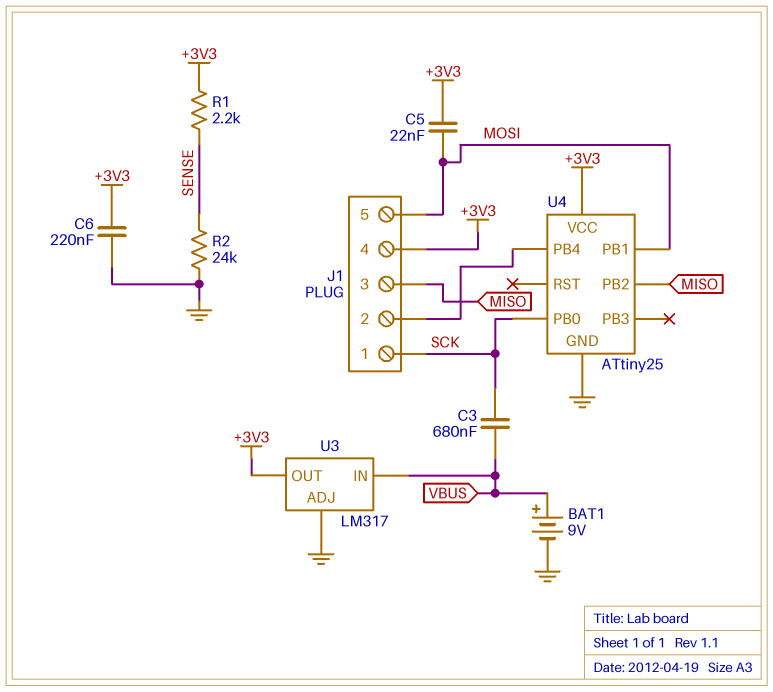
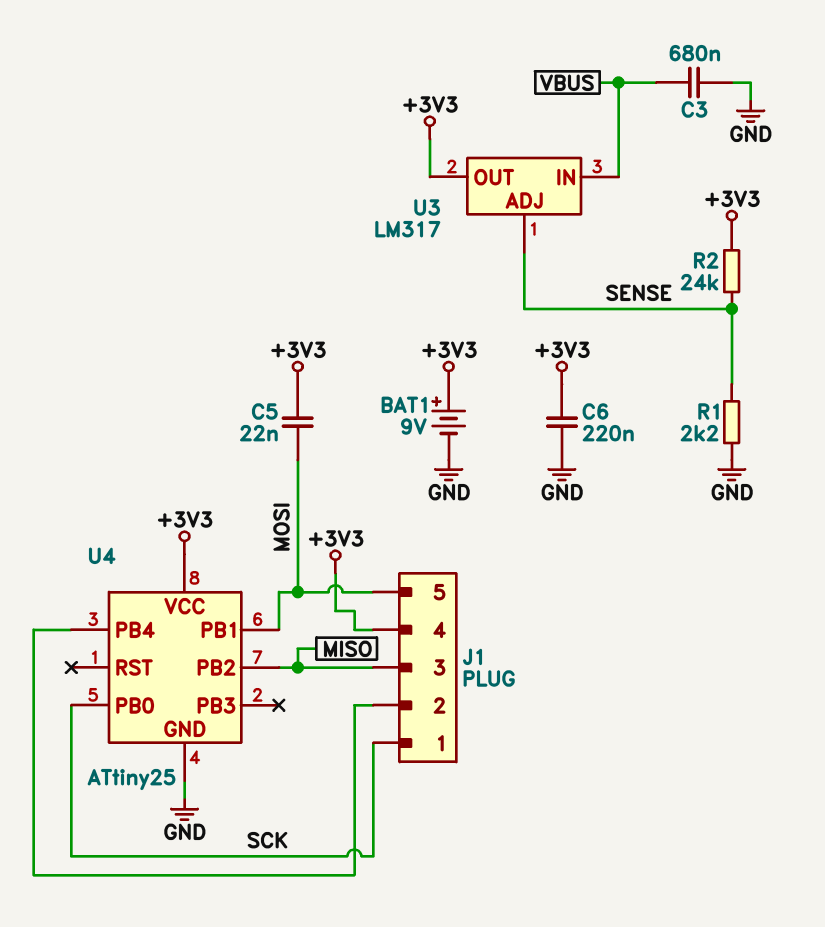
BAT1: 9V (plus VBUS, minus GND) -> 9V (plus +3V3, minus GND)
C3: 680nF (SCK, VBUS) -> 680nF (GND, VBUS)
R1: 2.2k (+3V3, SENSE) -> 2.2k (GND, SENSE)
R2: 24k (GND, SENSE) -> 24k (+3V3, SENSE)
U3 pin ADJ: GND -> SENSE

